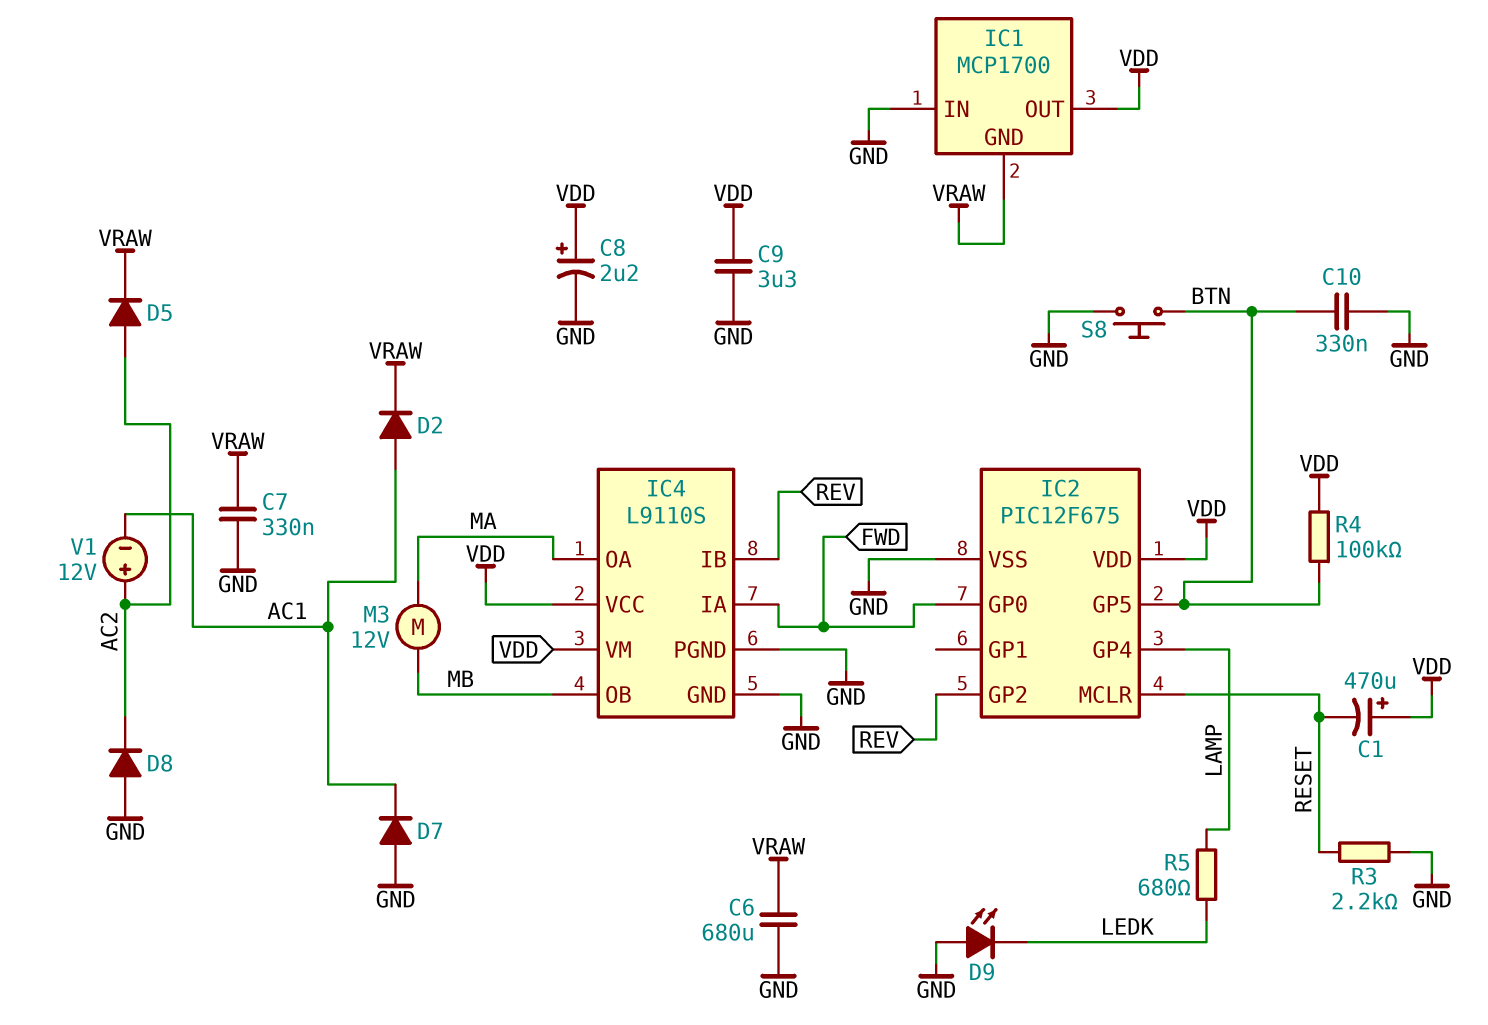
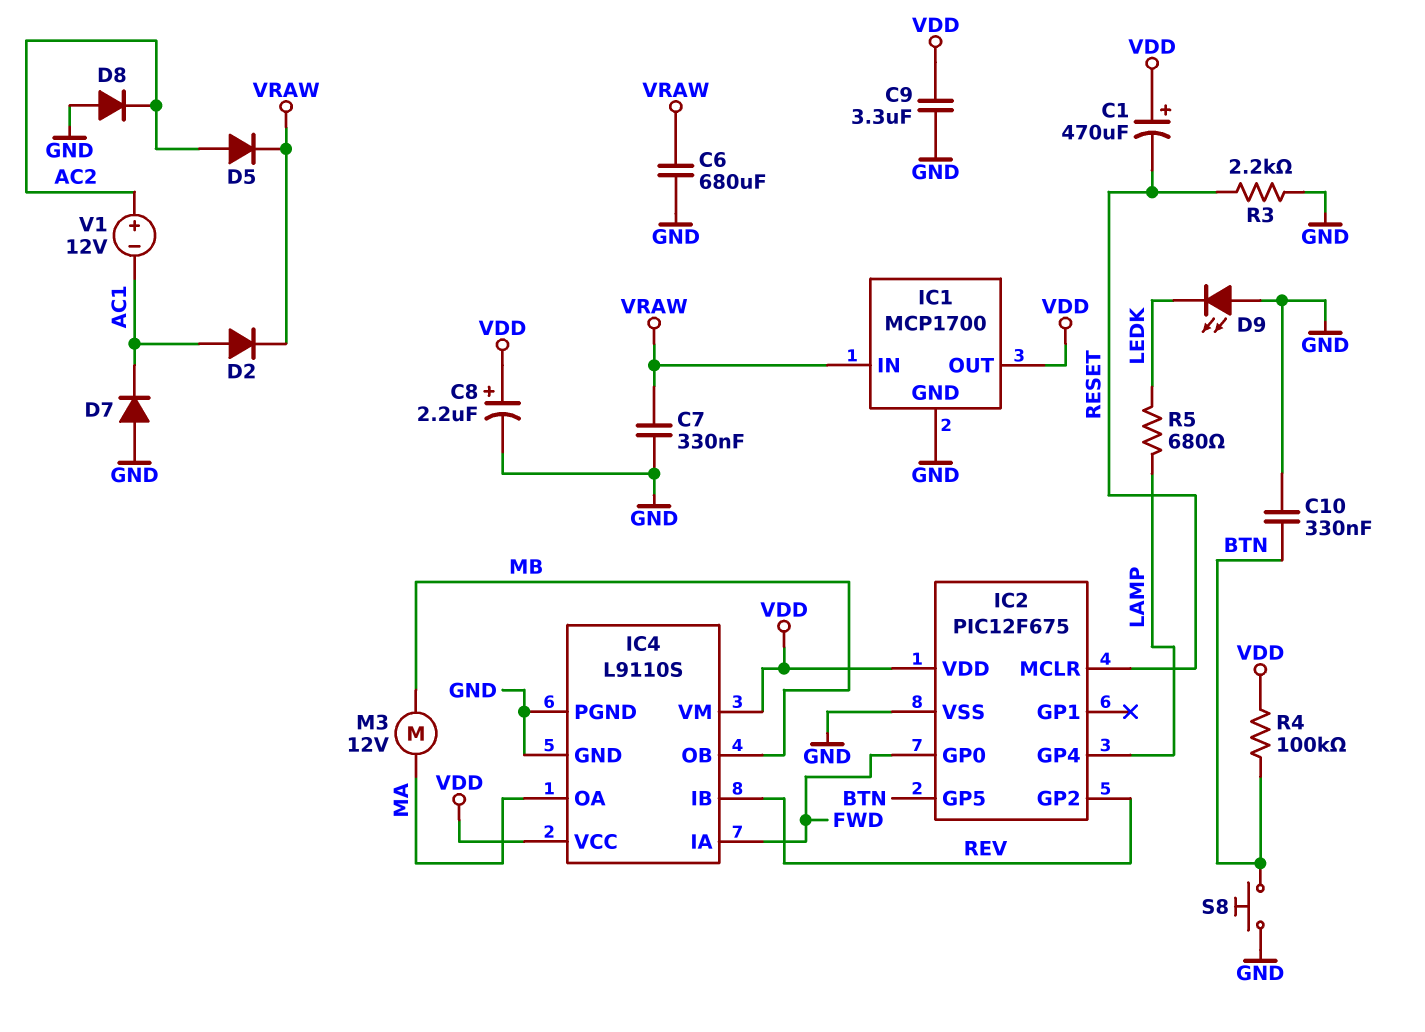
IC1 pin GND: VRAW -> GND
IC1 pin IN: GND -> VRAW

